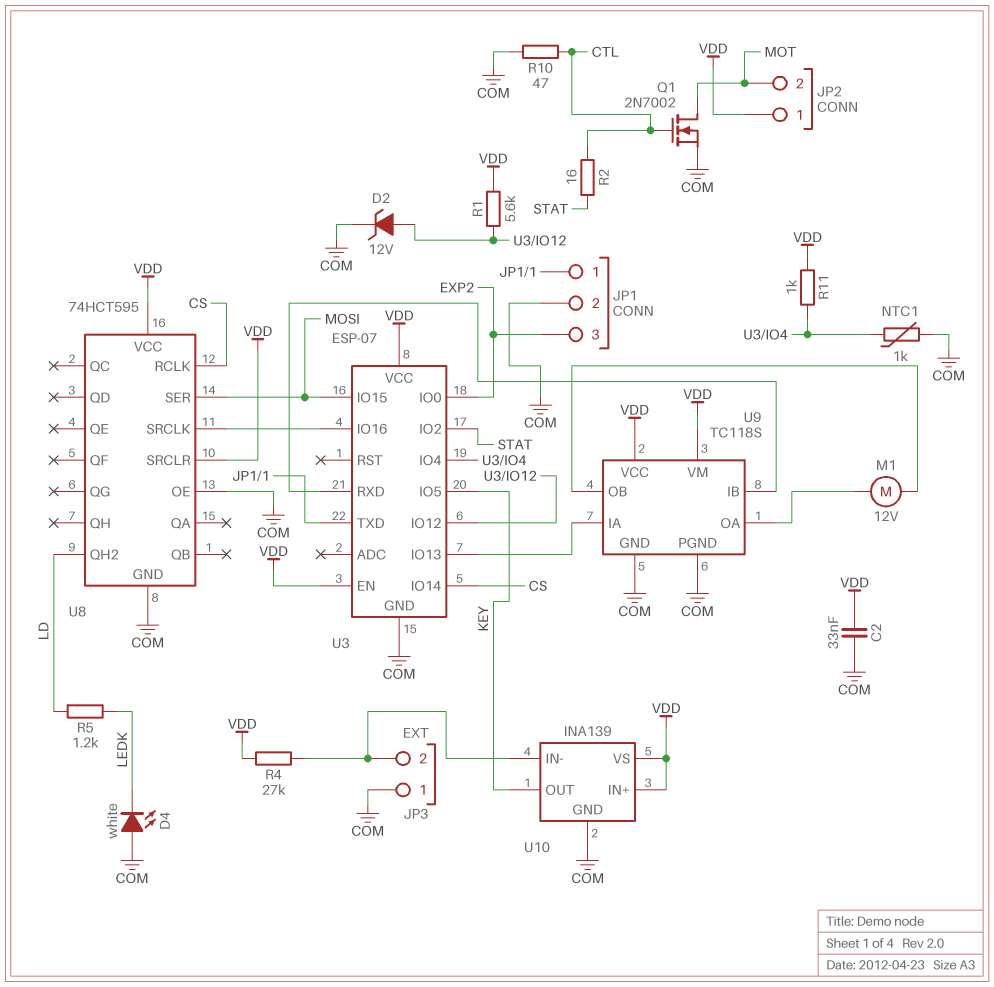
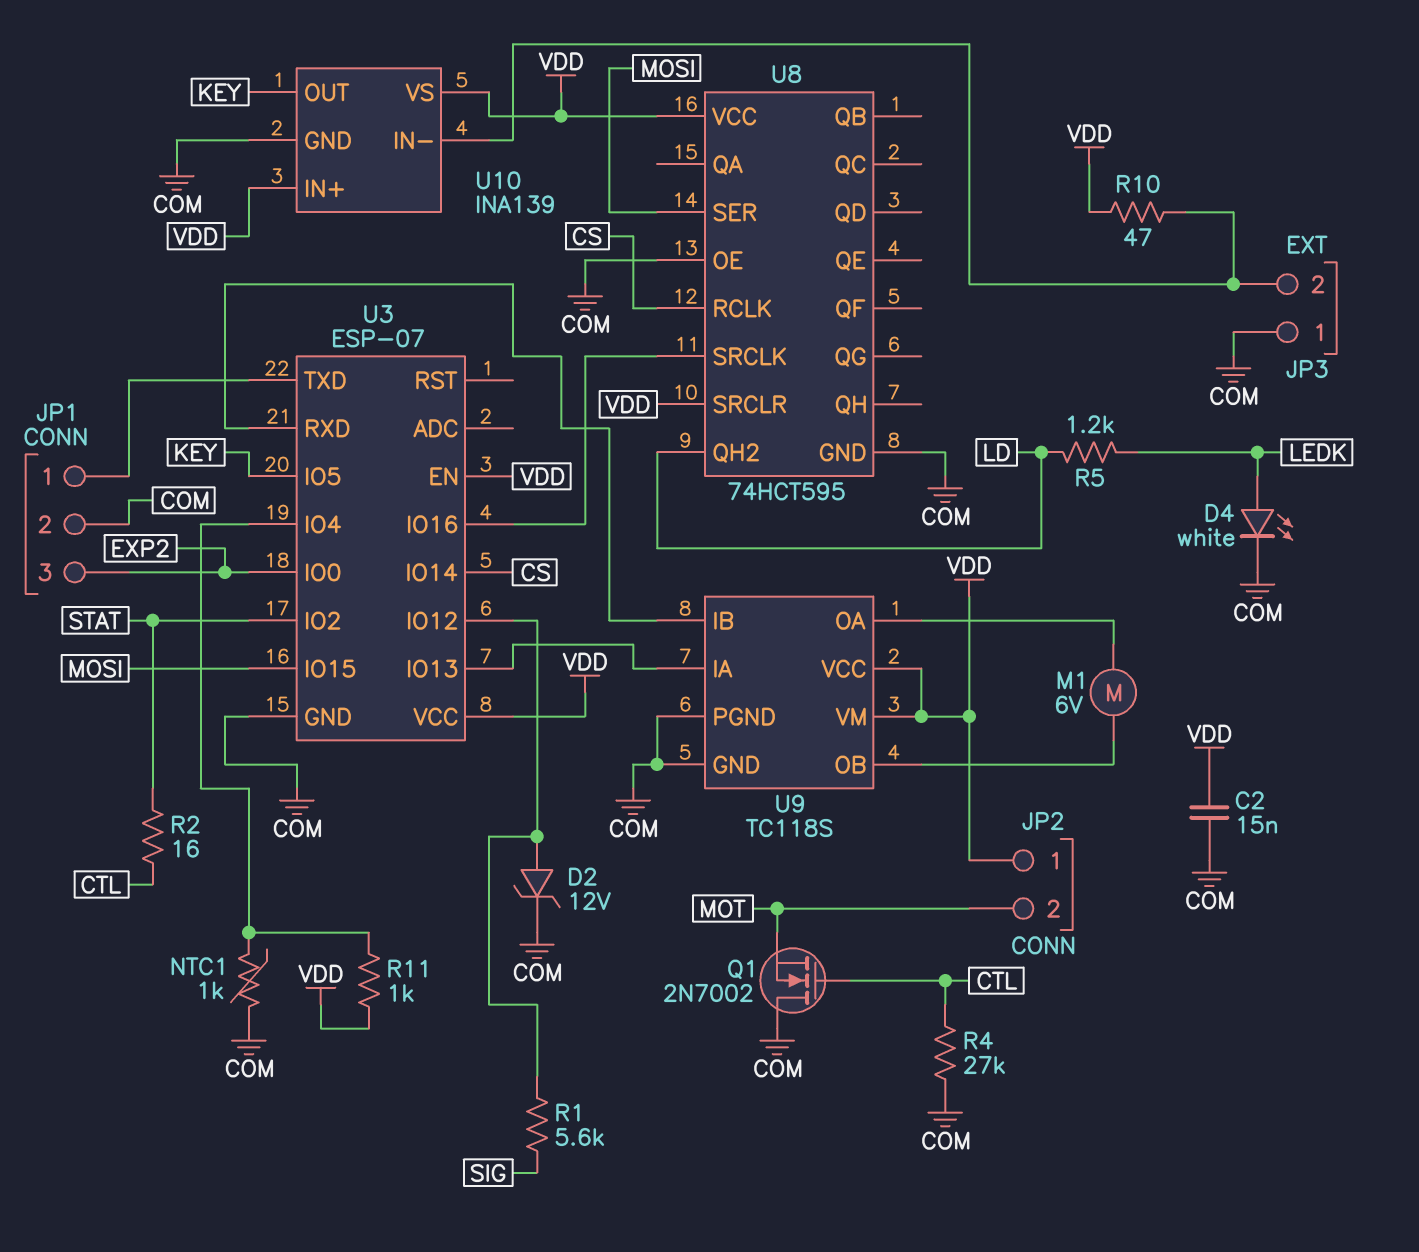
C2: 33nF (COM, VDD) -> 15nF (COM, VDD)
D4: LED white (A COM, K LEDK) -> LED white (A LEDK, K COM)
M1: motor 12V (U9/OA, U9/OB) -> motor 6V (U9/OA, U9/OB)
Q1: NMOS 2N7002 (G CTL, D MOT, S COM) -> NMOS 2N7002 (G CTL, D COM, S MOT)
R1: 5.6k (U3/IO12, VDD) -> 5.6k (SIG, U3/IO12)
R4: 27k (JP3/2, VDD) -> 27k (COM, CTL)
R10: 47 (COM, CTL) -> 47 (JP3/2, VDD)

